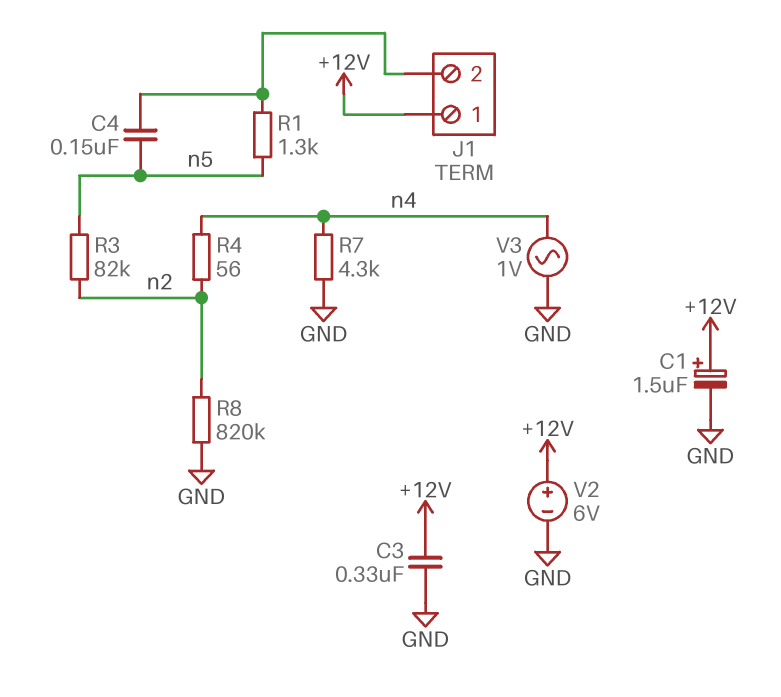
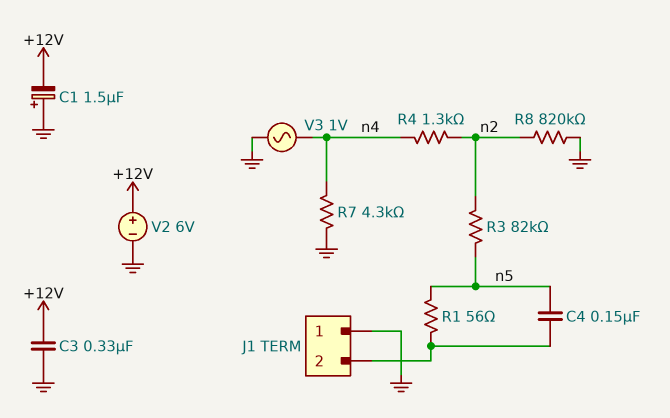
C1: 1.5uF (plus +12V, minus GND) -> 1.5uF (plus GND, minus +12V)
J1 pin 1: +12V -> GND
R1: 1.3k (J1/2, n5) -> 56 (J1/2, n5)
R4: 56 (n2, n4) -> 1.3k (n2, n4)

